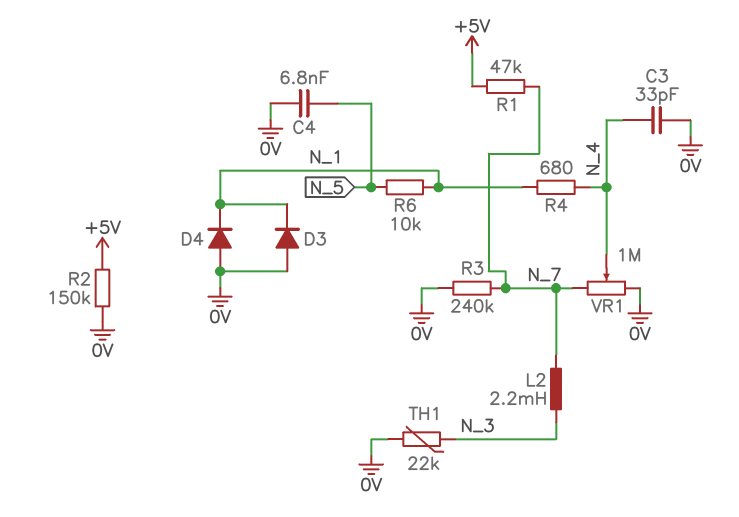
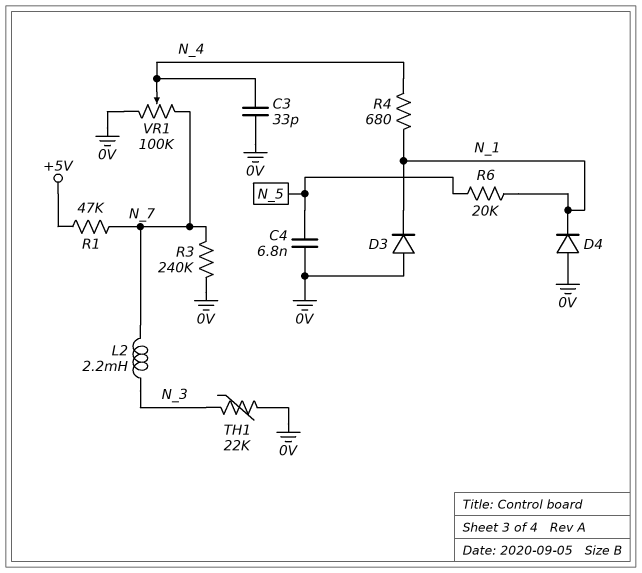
R2: 150k (+5V, 0V) -> none
R6: 10k (N_1, N_5) -> 20k (N_1, N_5)
VR1: 1M (0V, N_7, wiper N_4) -> 100k (0V, N_7, wiper N_4)

